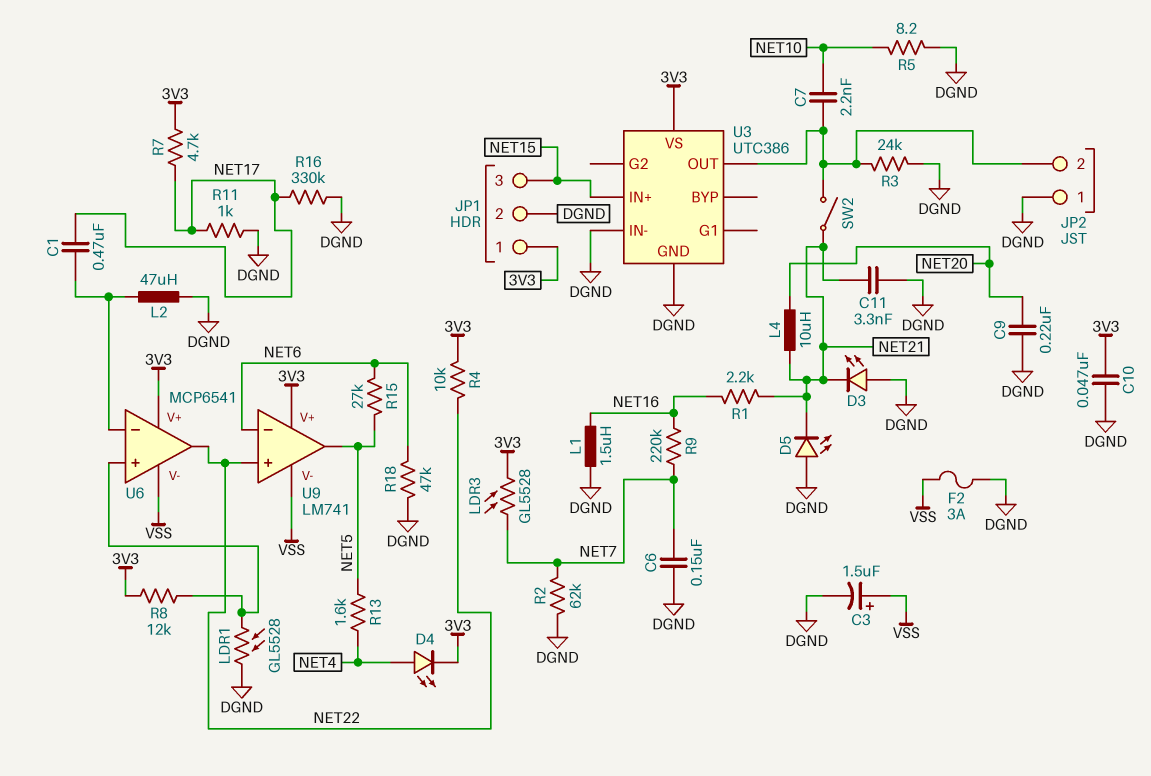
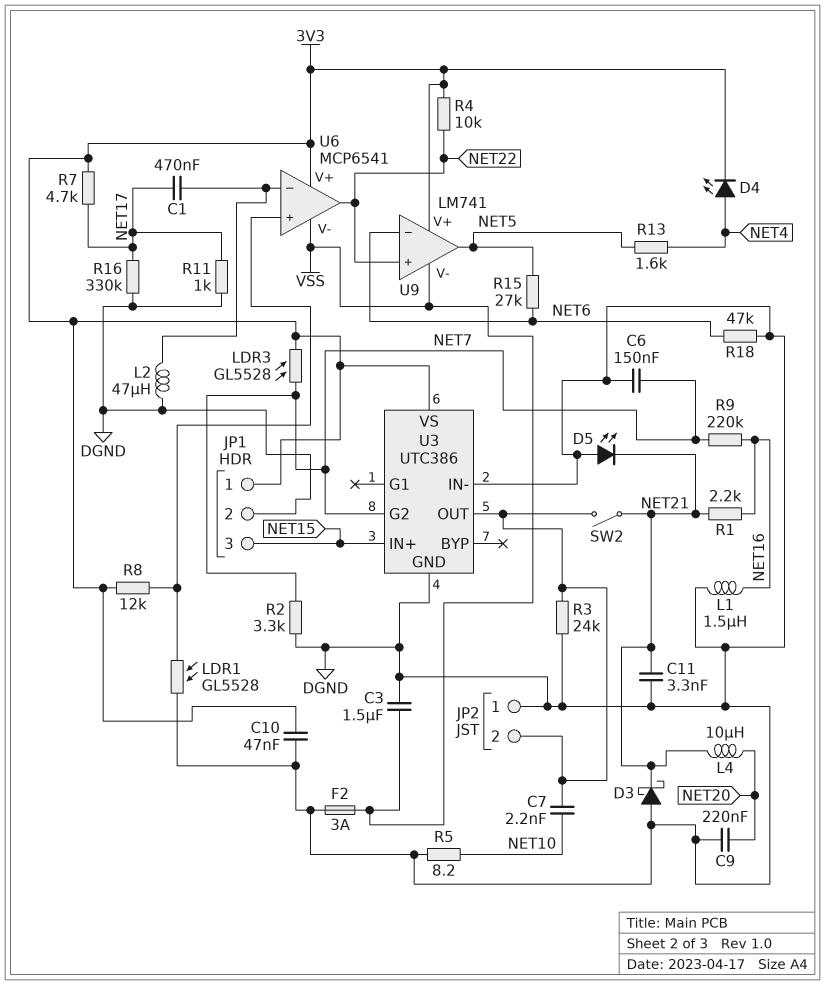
C3: 1.5uF (plus VSS, minus DGND) -> 1.5uF (DGND, VSS)
D3: LED (A DGND, K NET21) -> schottky (A DGND, K NET21)
R2: 62k (DGND, NET7) -> 3.3k (DGND, NET7)
U3 pin G2: none -> NET7

